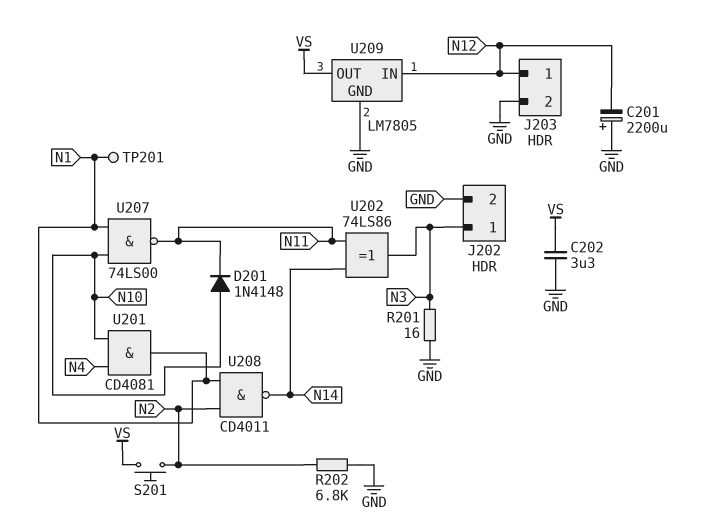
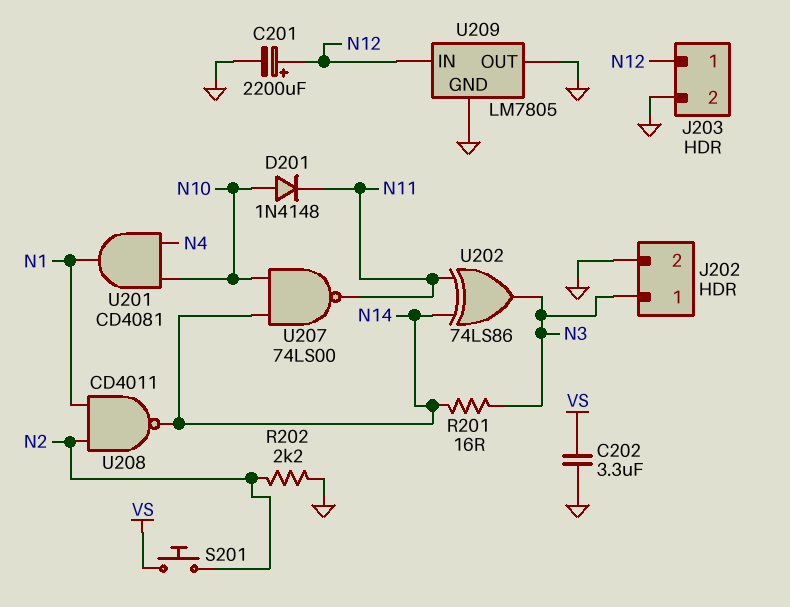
C201: 2200uF (plus GND, minus N12) -> 2200uF (plus N12, minus GND)
R201: 16 (GND, N3) -> 16 (N3, N14)
R202: 6.8k (GND, N2) -> 2.2k (GND, N2)
TP201: test point (N1) -> none
U207: NAND 74LS00 (in N1, in N10, out N11) -> NAND 74LS00 (in N10, in N14, out N11)
U209 pin OUT: VS -> GND

